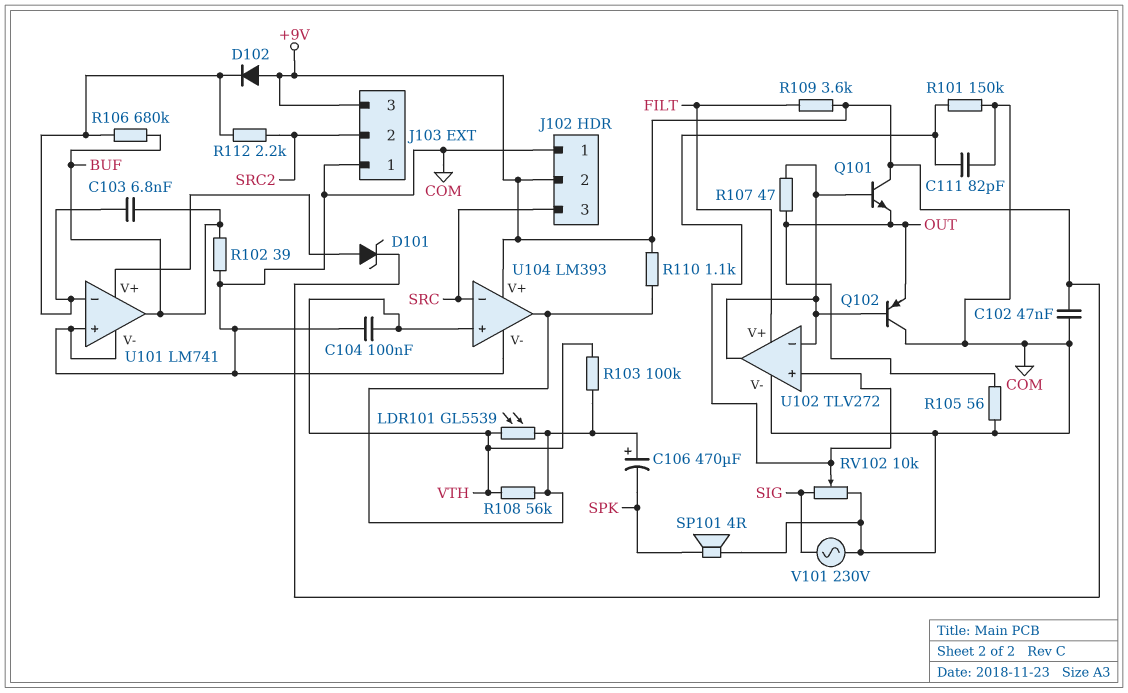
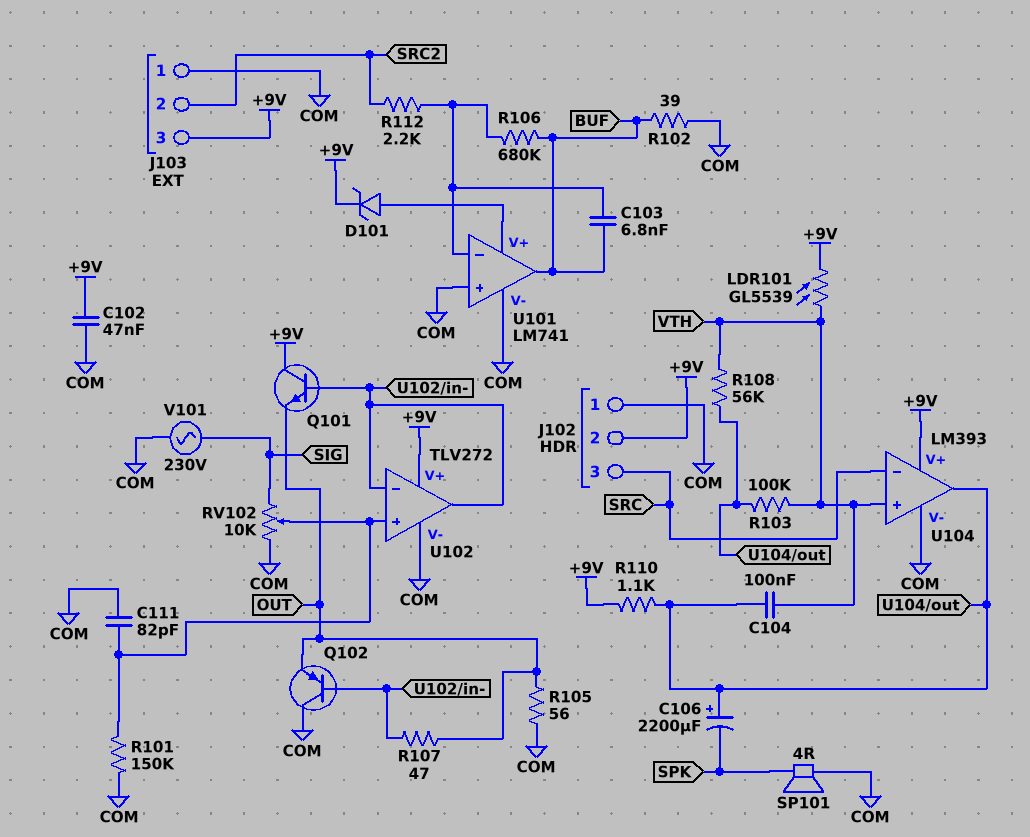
C104: 100nF (COM, VTH) -> 100nF (U104/out, VTH)
C106: 470uF (plus U104/out, minus SPK) -> 2200uF (plus U104/out, minus SPK)
D102: diode (A +9V, K U101/in-) -> none
LDR101: GL5539 (U104/out, VTH) -> GL5539 (+9V, VTH)
R109: 3.6k (+9V, FILT) -> none
U102 pin V+: FILT -> +9V

